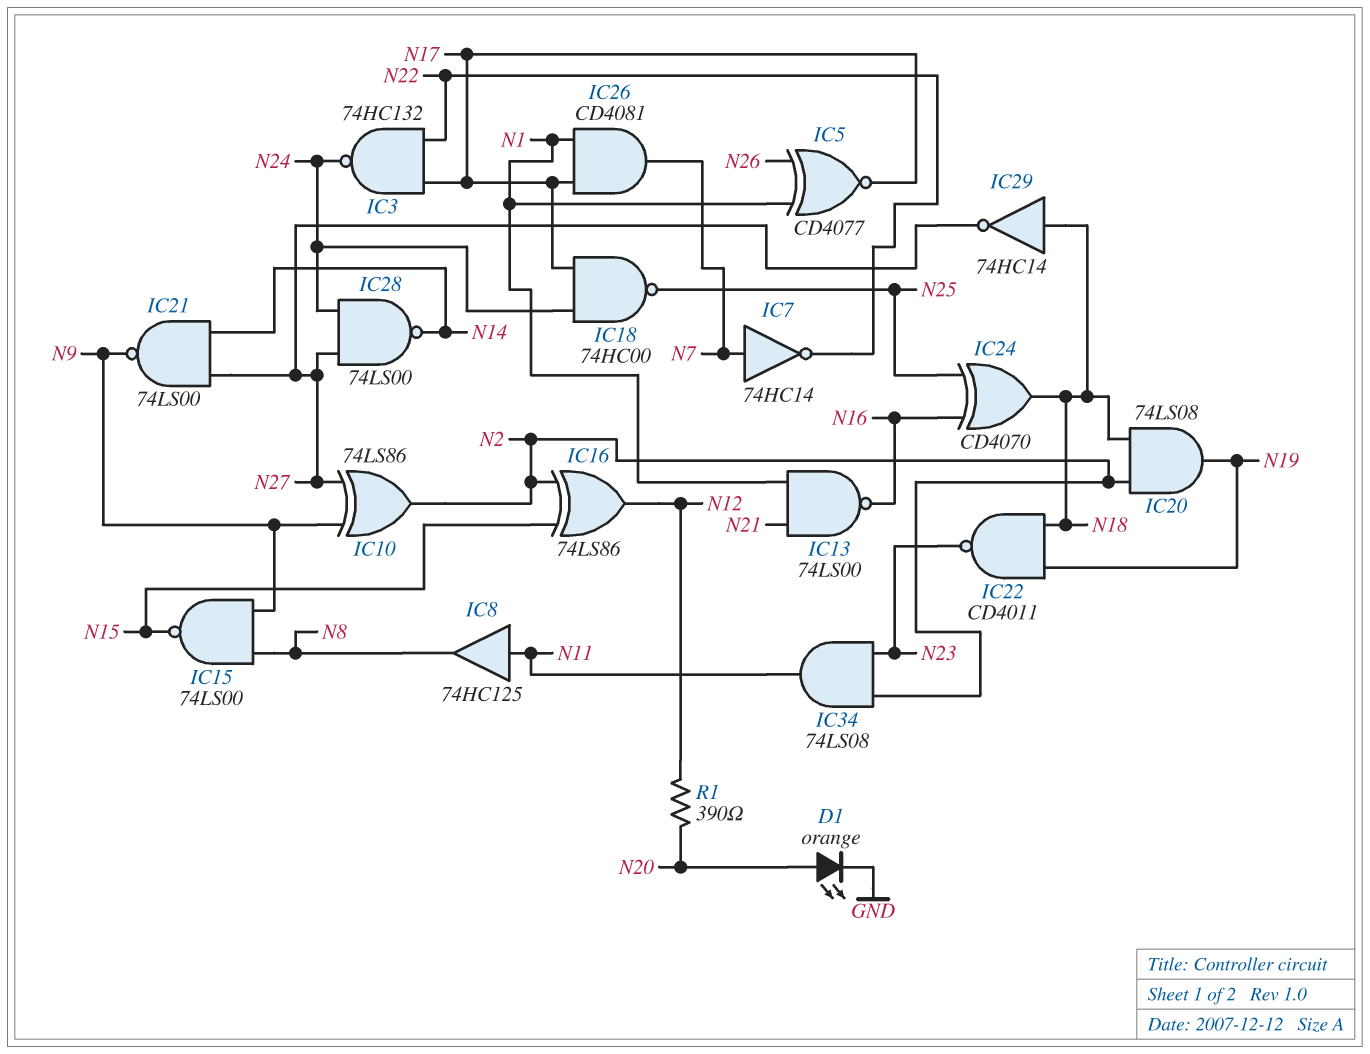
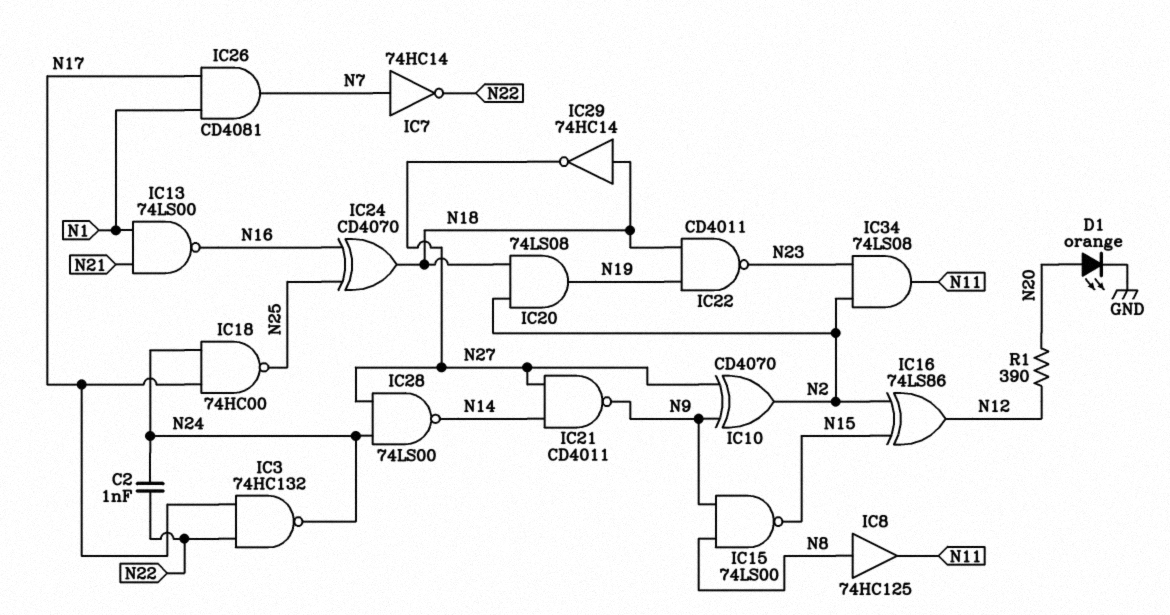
C2: none -> 1nF (N22, N24)
IC5: XNOR CD4077 (in N1, in N26, out N17) -> none
IC8: buffer 74HC125 (in N11, out N8) -> buffer 74HC125 (in N8, out N11)
IC10: XOR 74LS86 (in N9, in N27, out N2) -> XOR CD4070 (in N9, in N27, out N2)
IC21: NAND 74LS00 (in N14, in N27, out N9) -> NAND CD4011 (in N14, in N27, out N9)

